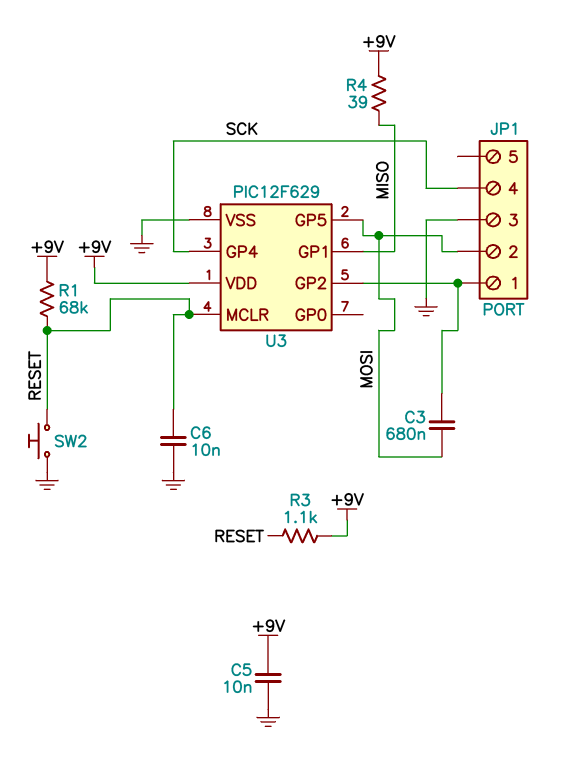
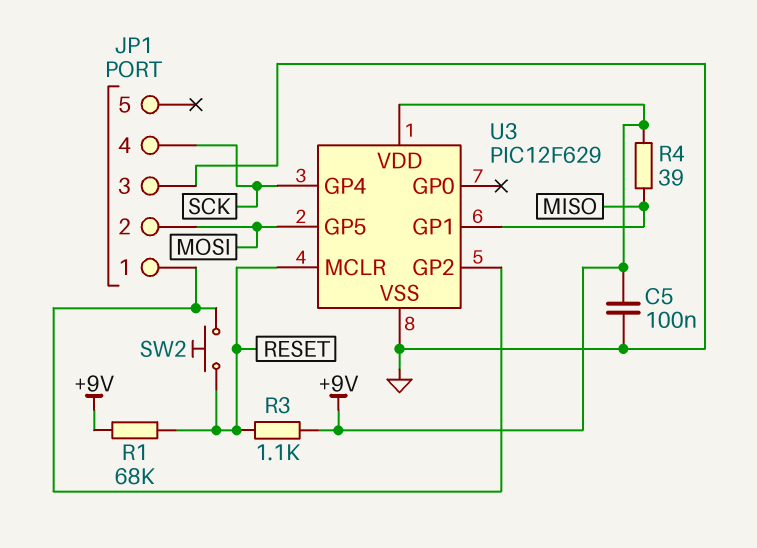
C3: 680nF (JP1/1, MOSI) -> none
C5: 10nF (+9V, GND) -> 100nF (+9V, GND)
C6: 10nF (GND, RESET) -> none
SW2: button (GND, RESET) -> button (JP1/1, RESET)

